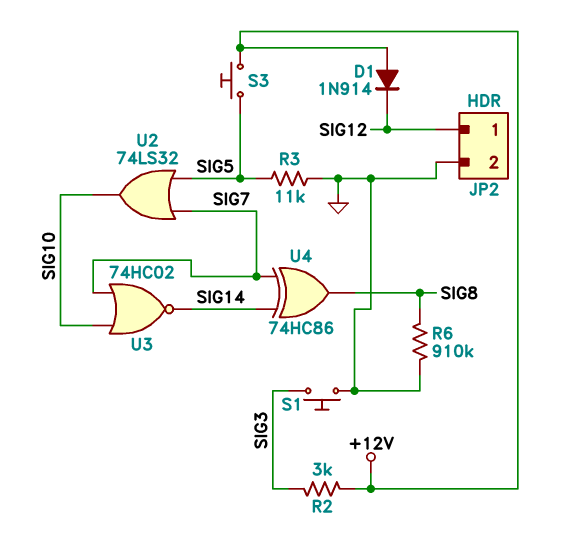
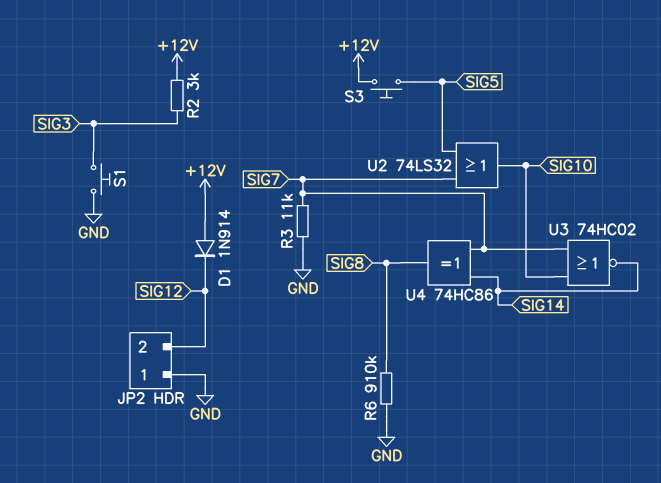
JP2 pin 1: SIG12 -> GND
JP2 pin 2: GND -> SIG12
R3: 11k (GND, SIG5) -> 11k (GND, SIG7)

